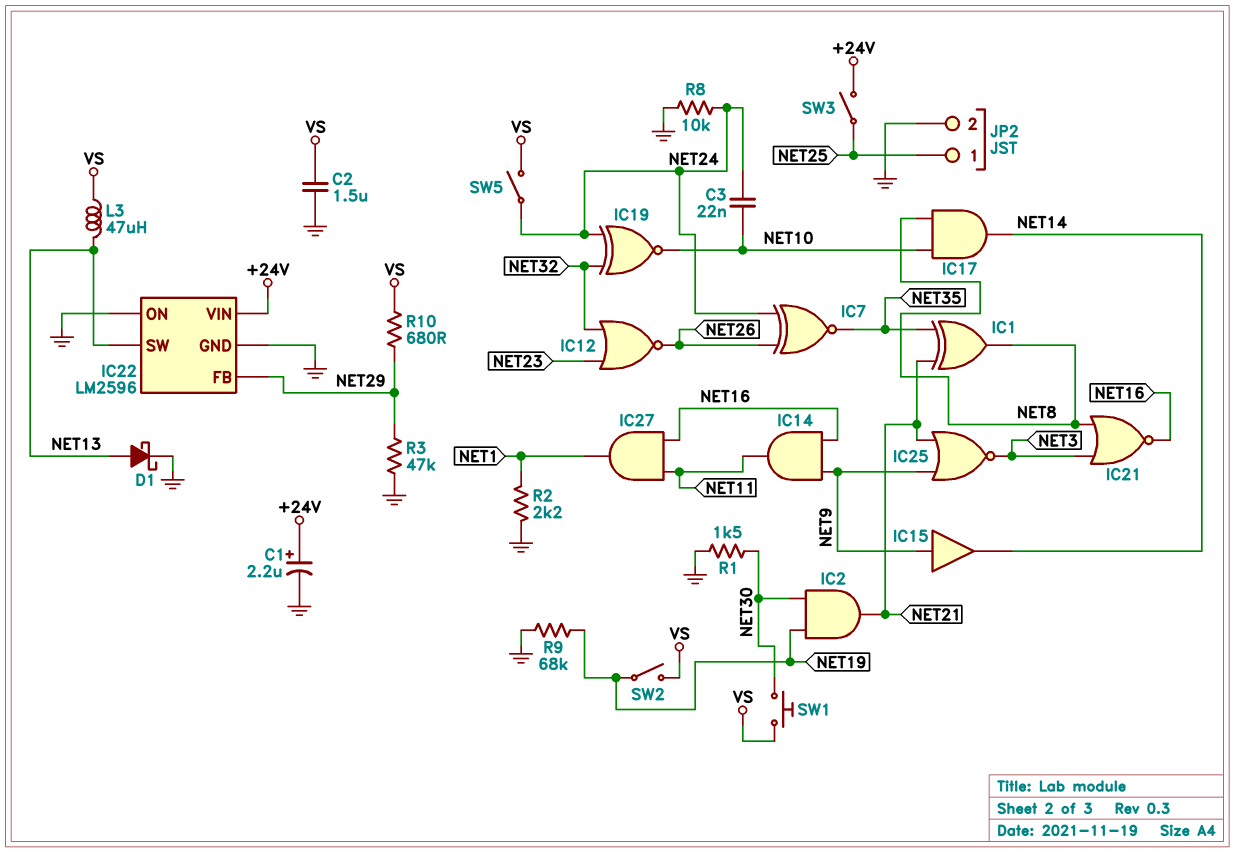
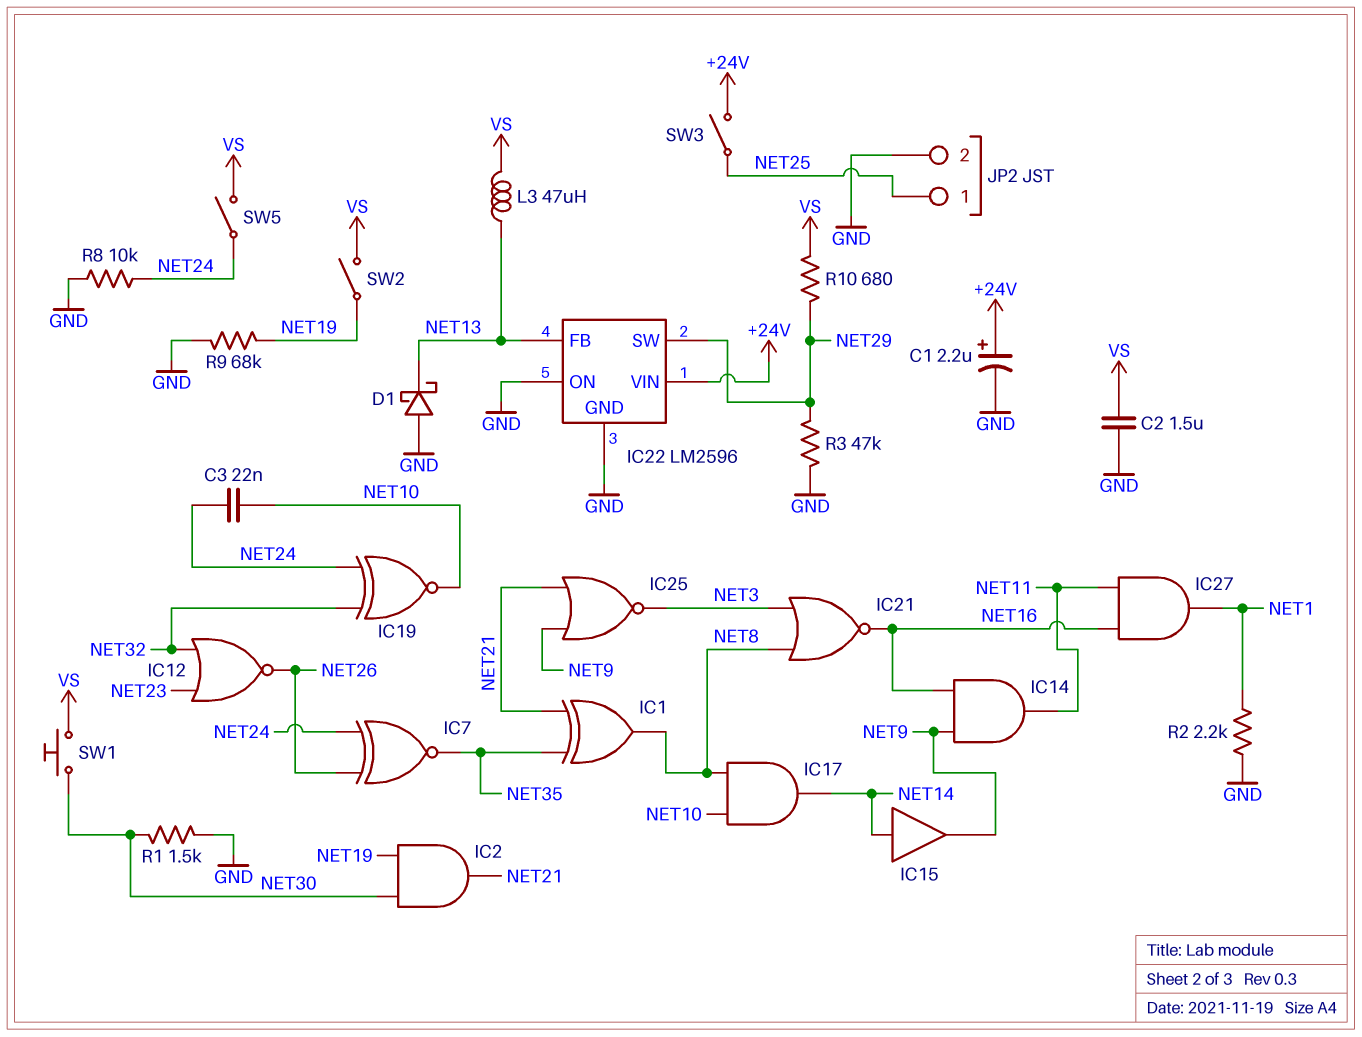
D1: schottky (A NET13, K GND) -> schottky (A GND, K NET13)
IC15: buffer (in NET9, out NET14) -> buffer (in NET14, out NET9)
IC22 pin FB: NET29 -> NET13
IC22 pin SW: NET13 -> NET29

